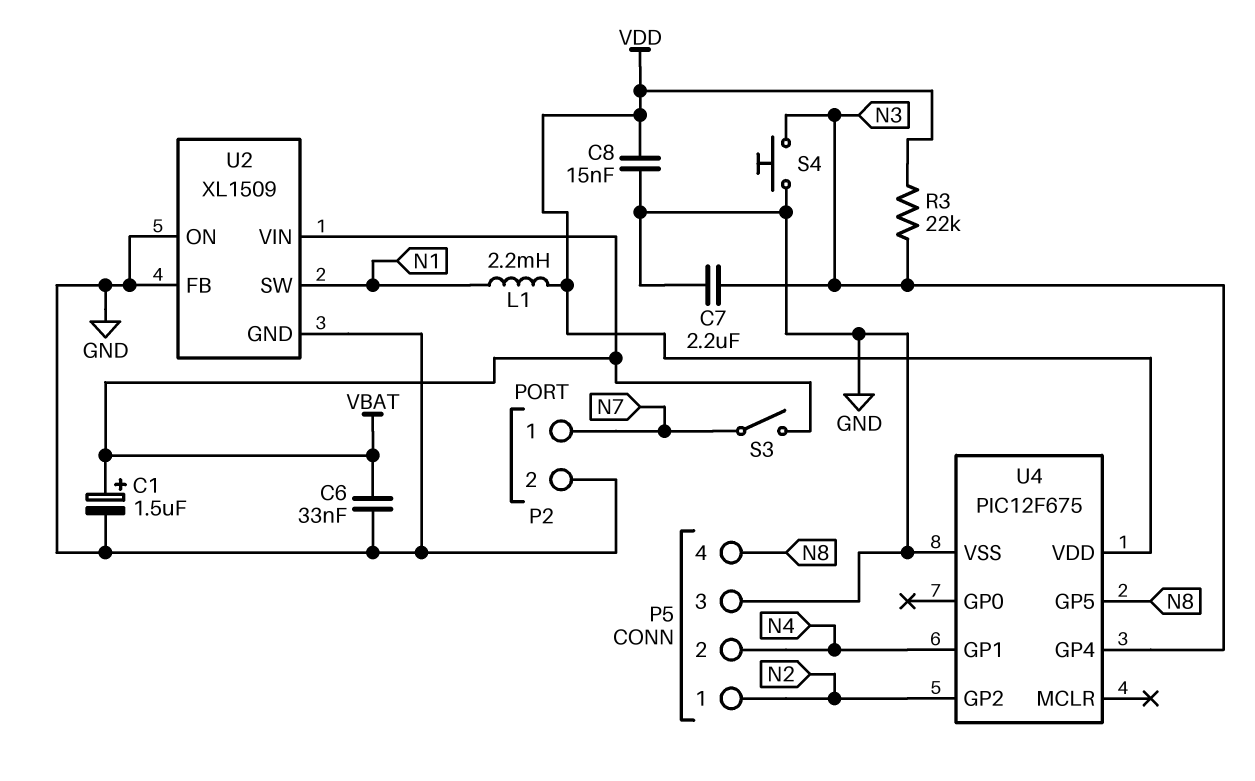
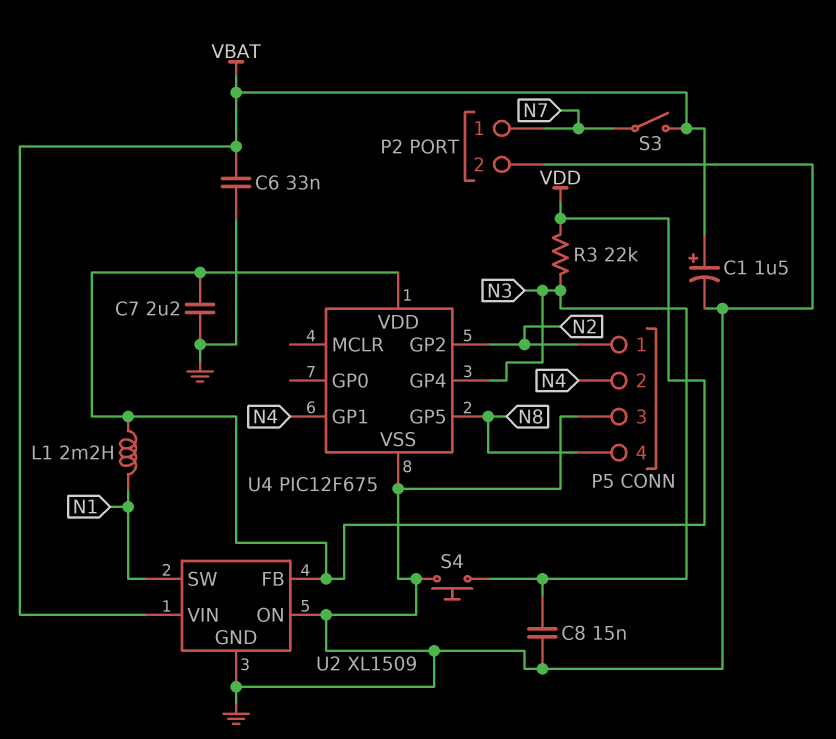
C7: 2.2uF (GND, N3) -> 2.2uF (GND, VDD)
C8: 15nF (GND, VDD) -> 15nF (GND, N3)
U2 pin FB: GND -> VDD

